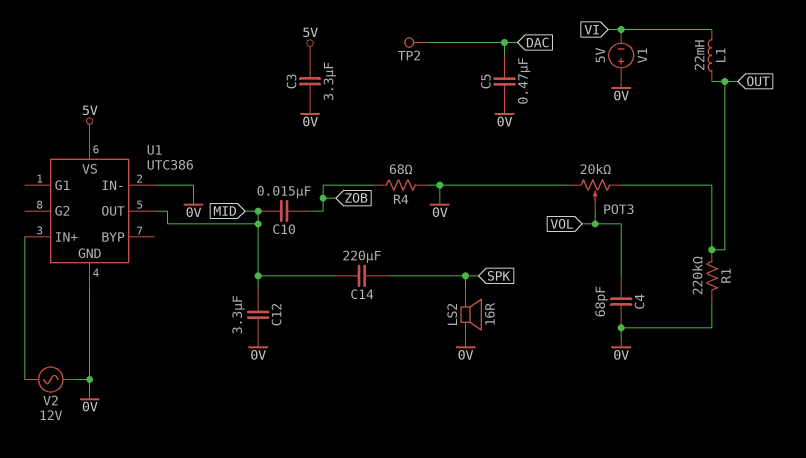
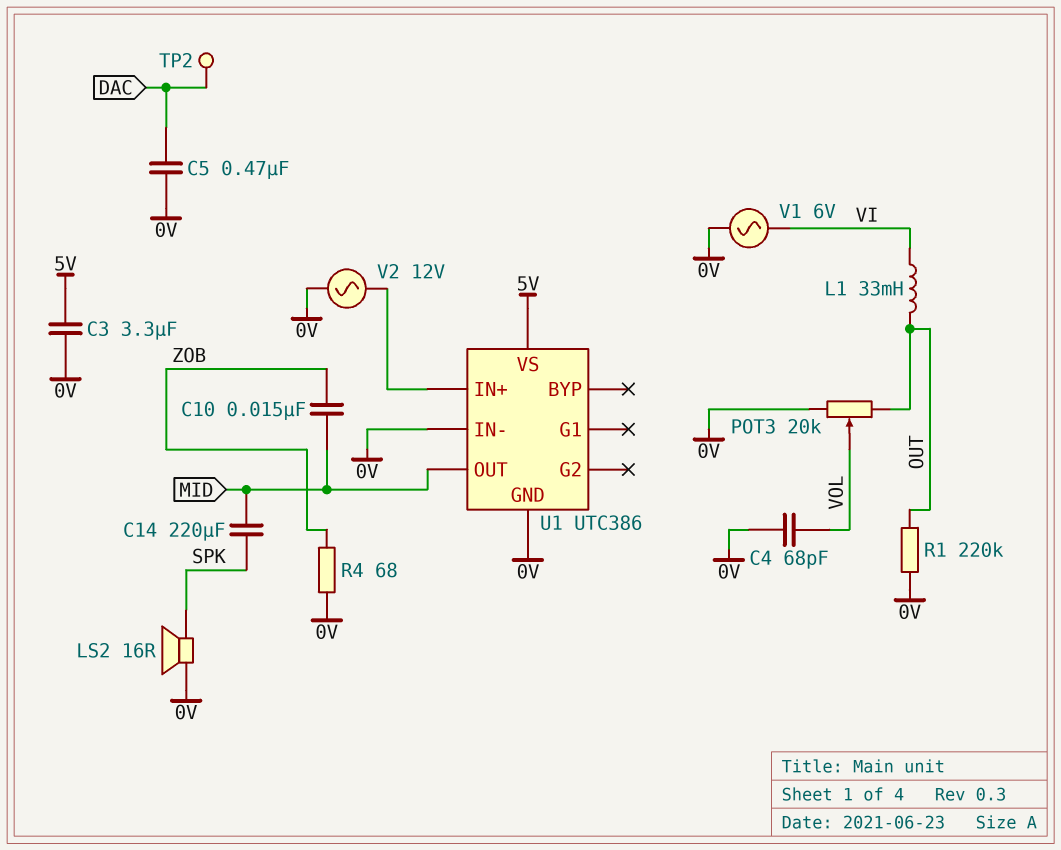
C12: 3.3uF (0V, MID) -> none
L1: 22mH (OUT, VI) -> 33mH (OUT, VI)
V1: 5V (plus 0V, minus VI) -> AC 6V (0V, VI)

